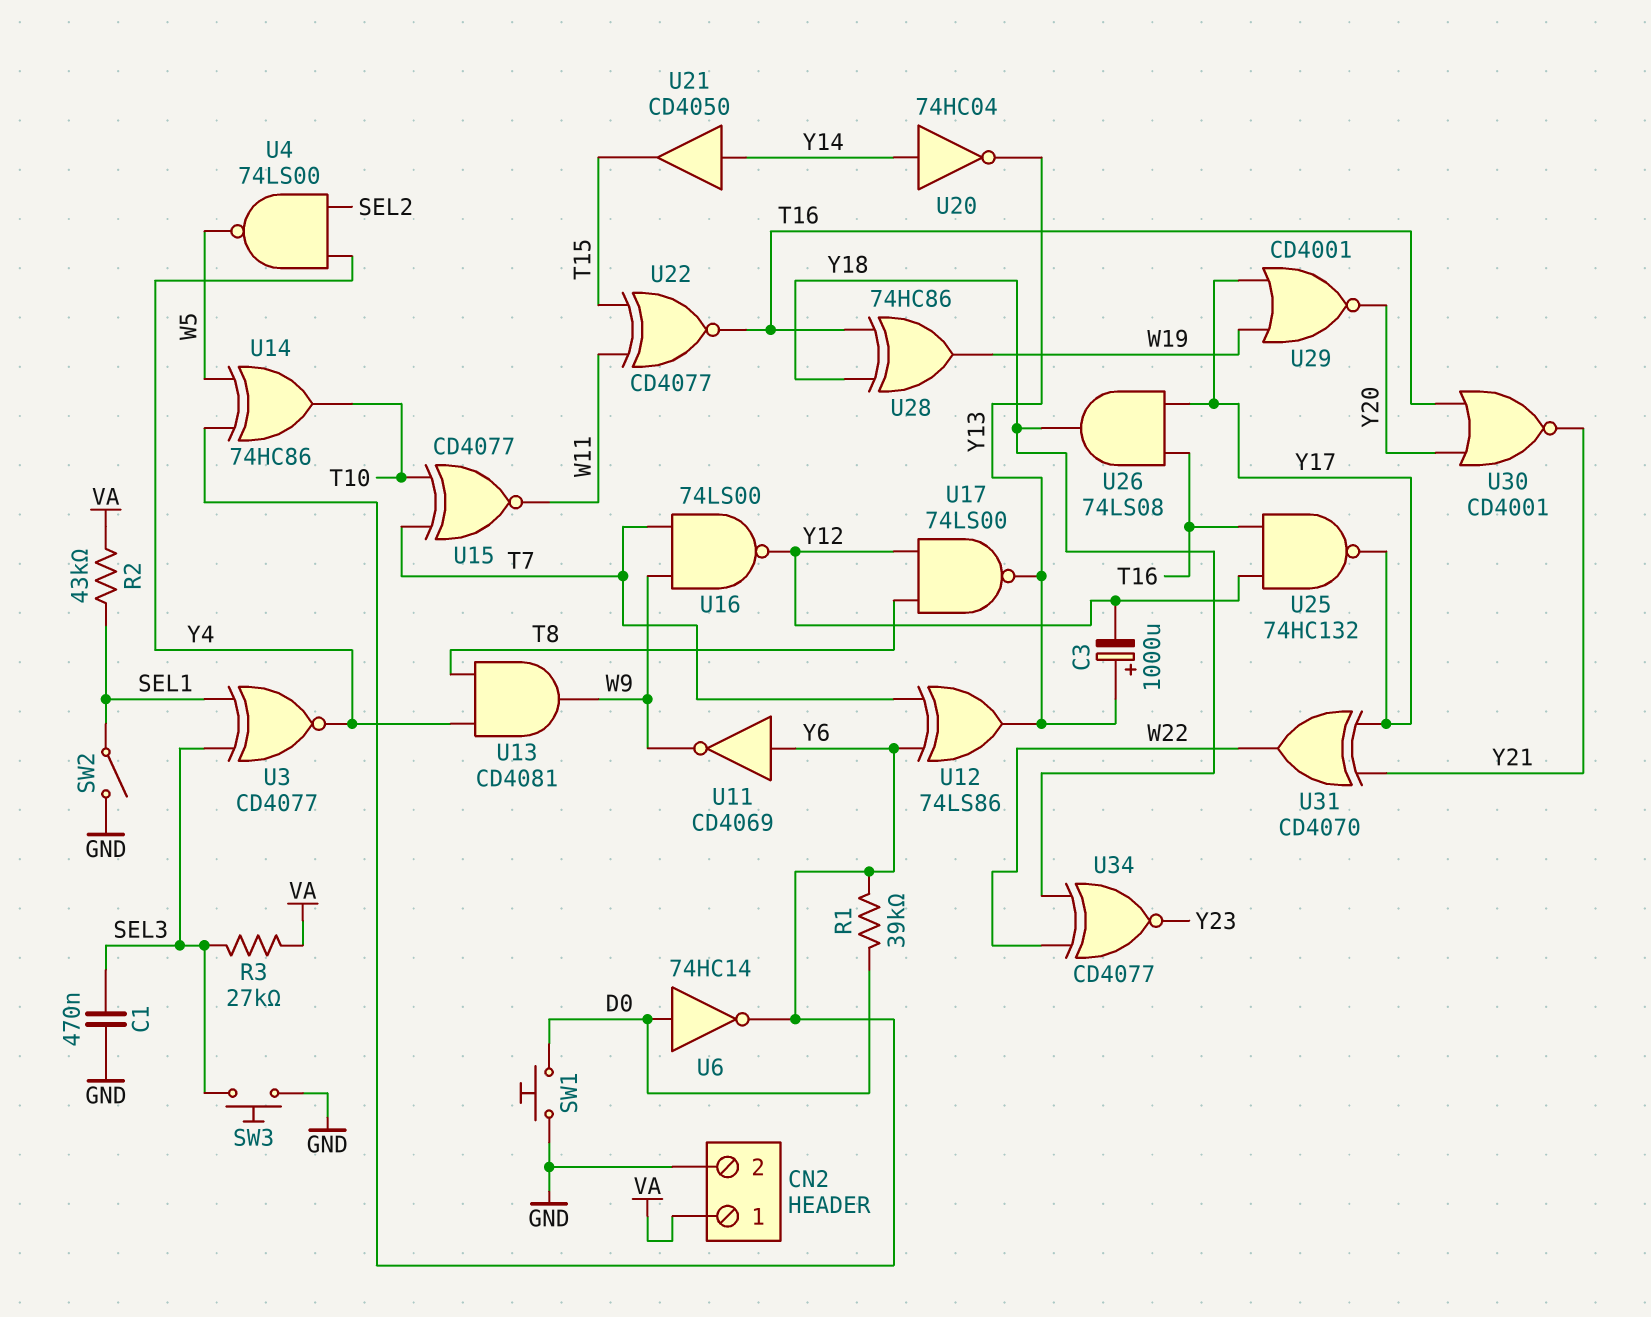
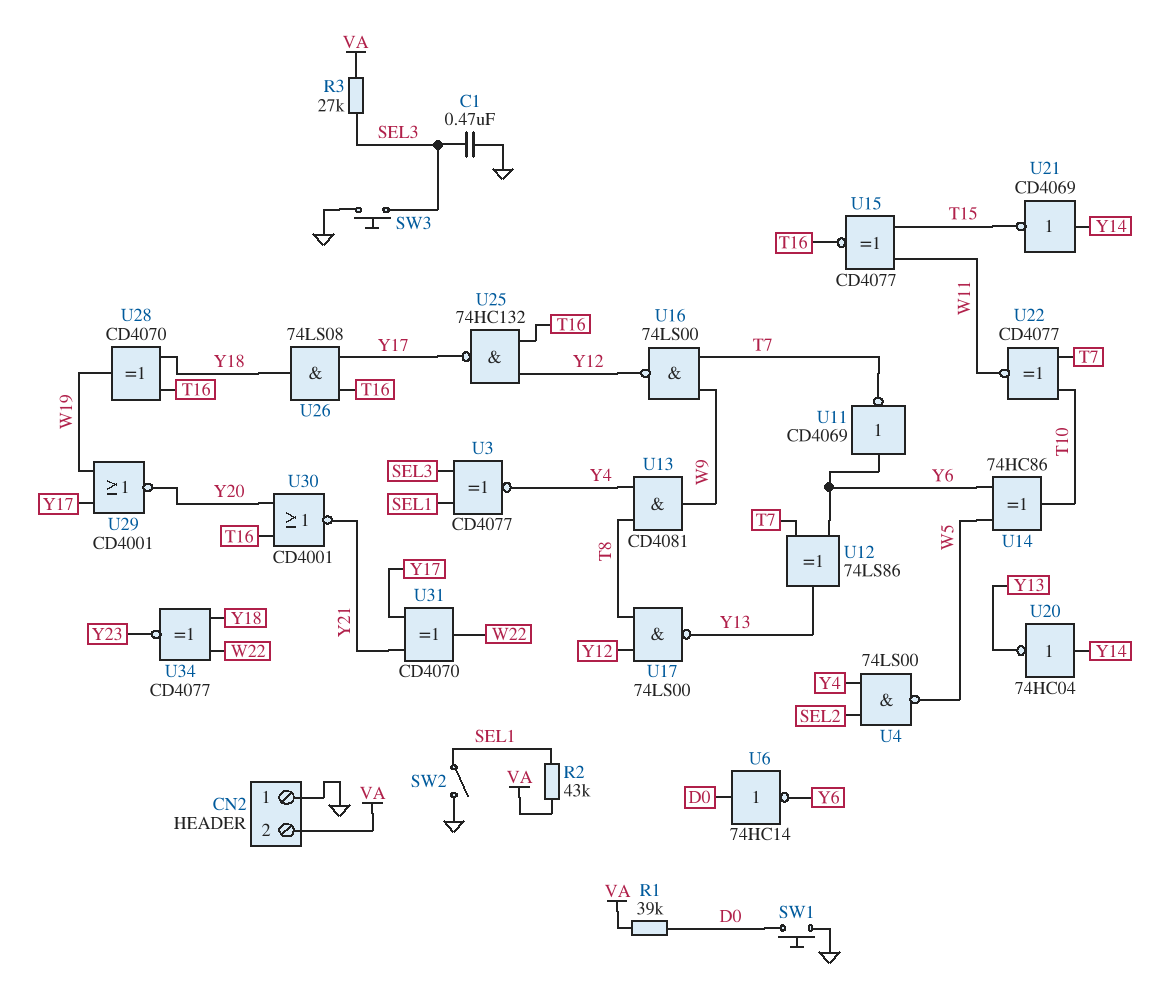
C3: 1000uF (plus Y13, minus Y12) -> none
CN2 pin 1: VA -> GND
CN2 pin 2: GND -> VA
R1: 39k (D0, Y6) -> 39k (D0, VA)
U11: NOT CD4069 (in Y6, out W9) -> NOT CD4069 (in Y6, out T7)
U15: XNOR CD4077 (in T7, in T10, out W11) -> XNOR CD4077 (in T15, in W11, out T16)
U21: buffer CD4050 (in Y14, out T15) -> NOT CD4069 (in Y14, out T15)
U22: XNOR CD4077 (in T15, in W11, out T16) -> XNOR CD4077 (in T7, in T10, out W11)
U28: XOR 74HC86 (in T16, in Y18, out W19) -> XOR CD4070 (in T16, in Y18, out W19)

